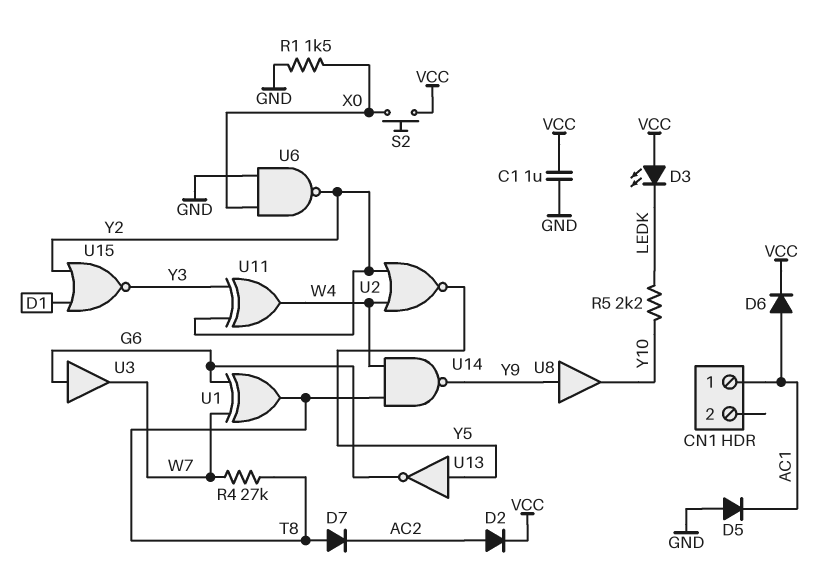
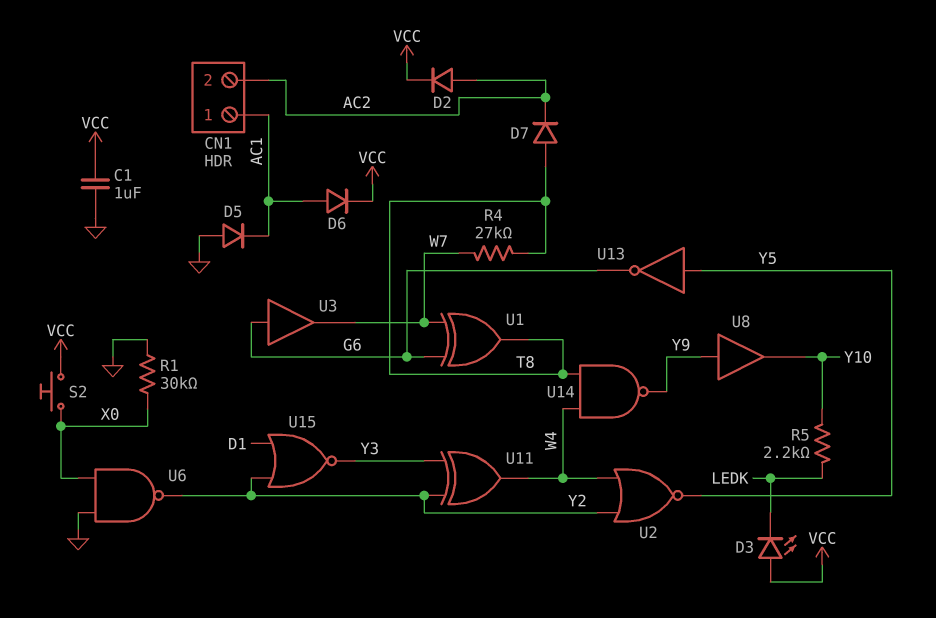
CN1 pin 2: none -> AC2
R1: 1.5k (GND, X0) -> 30k (GND, X0)

